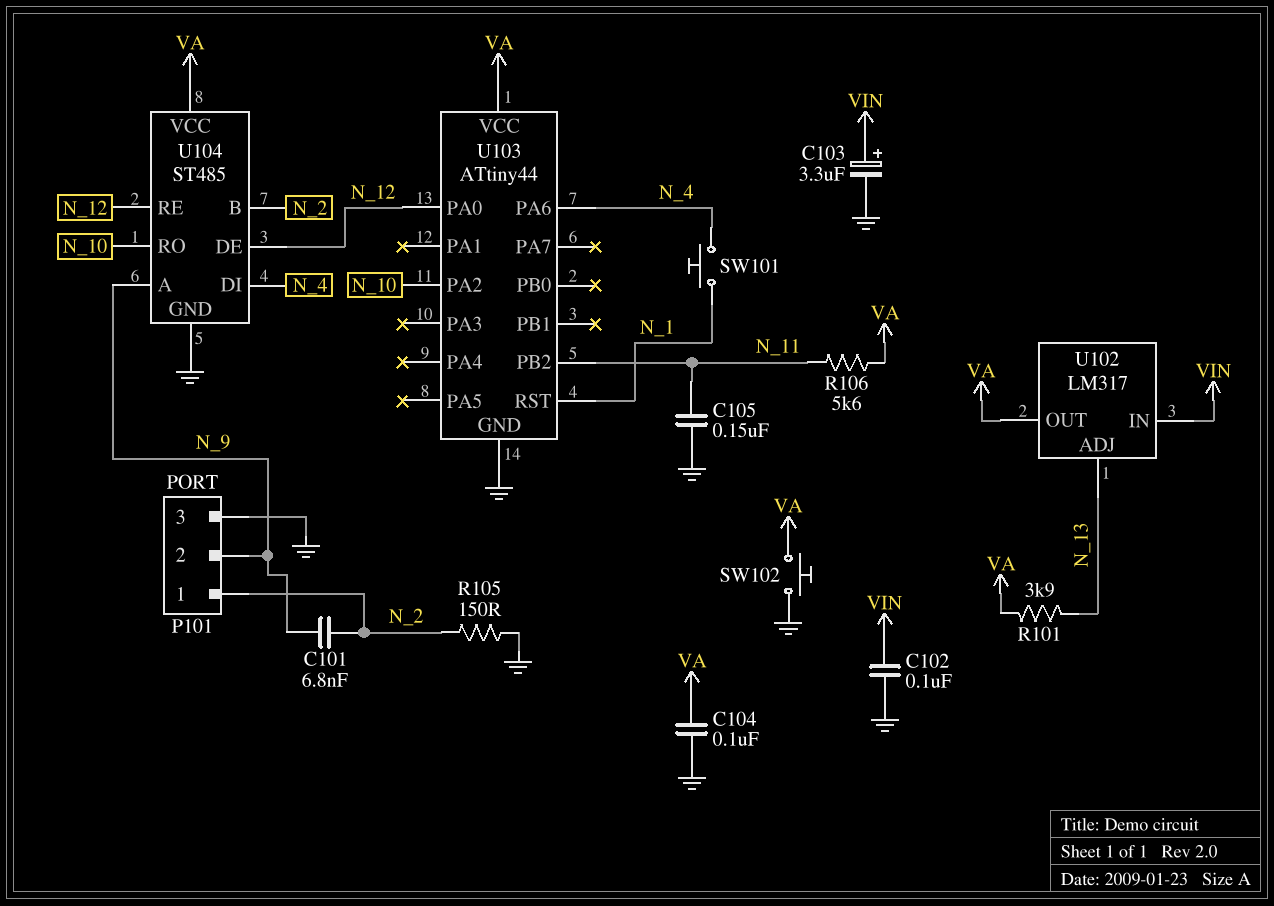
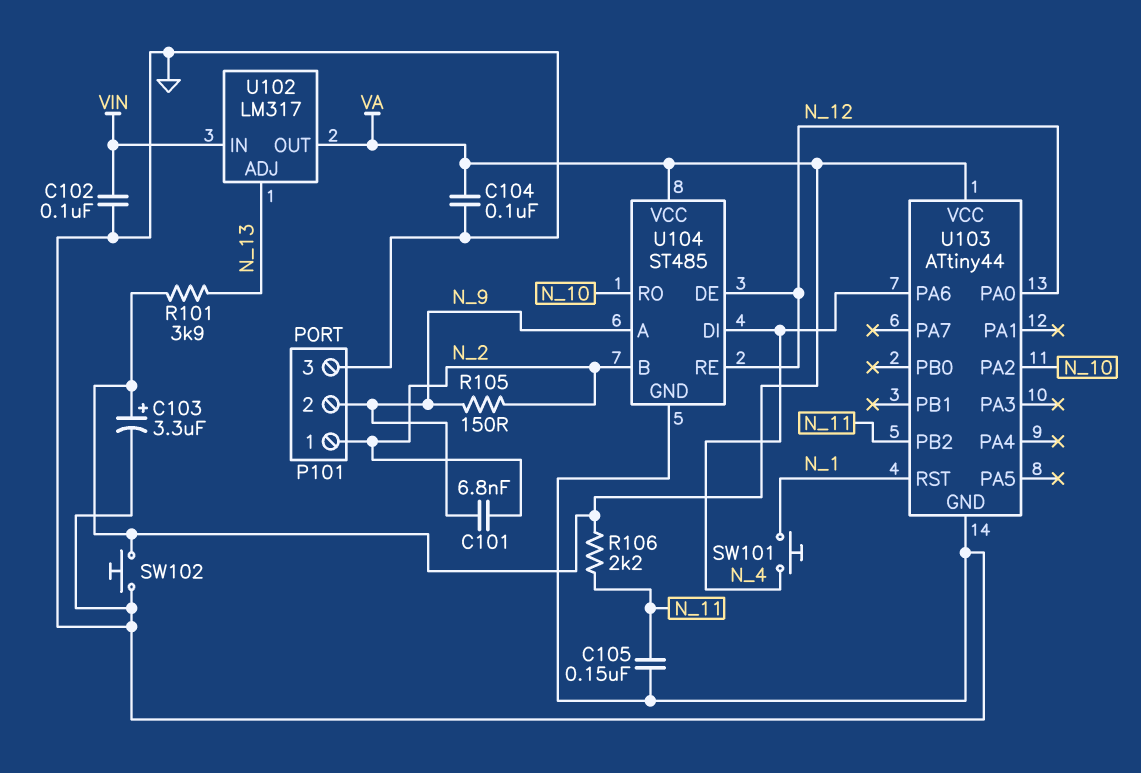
C103: 3.3uF (plus VIN, minus GND) -> 3.3uF (plus VA, minus GND)
R105: 150 (GND, N_2) -> 150 (N_2, N_9)
R106: 5.6k (N_11, VA) -> 2.2k (N_11, VA)

